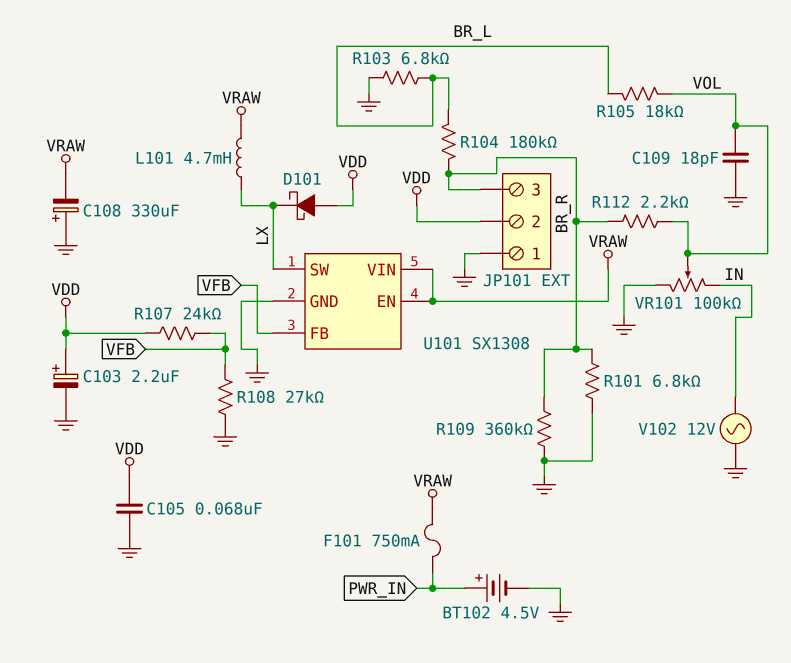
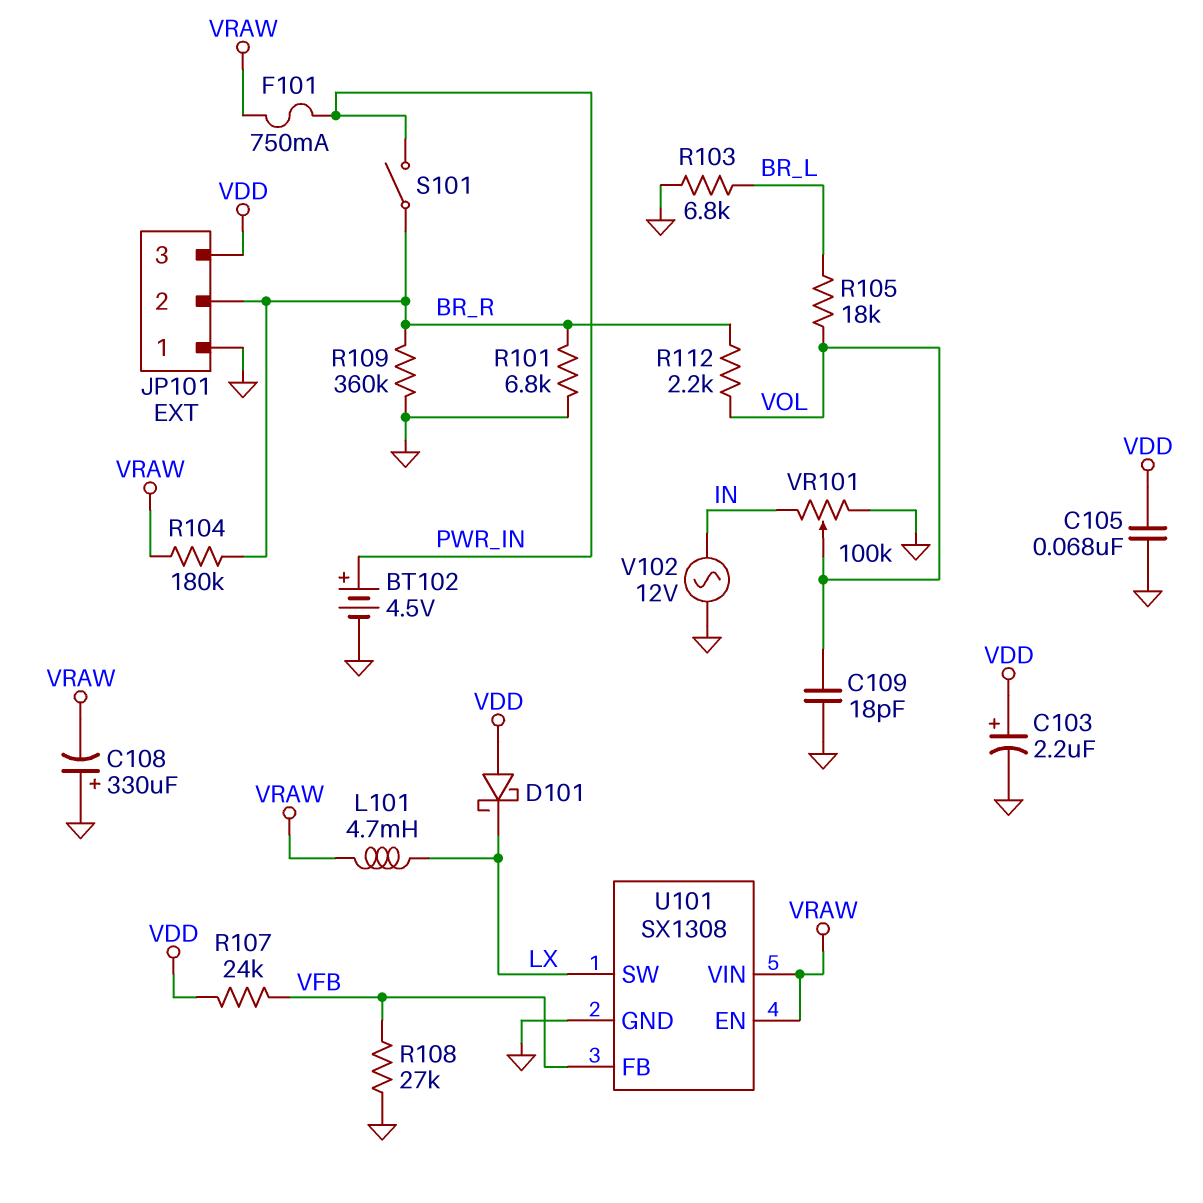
JP101 pin 2: VDD -> BR_R
JP101 pin 3: BR_R -> VDD
R104: 180k (BR_L, BR_R) -> 180k (BR_R, VRAW)
S101: none -> switch (BR_R, PWR_IN)

